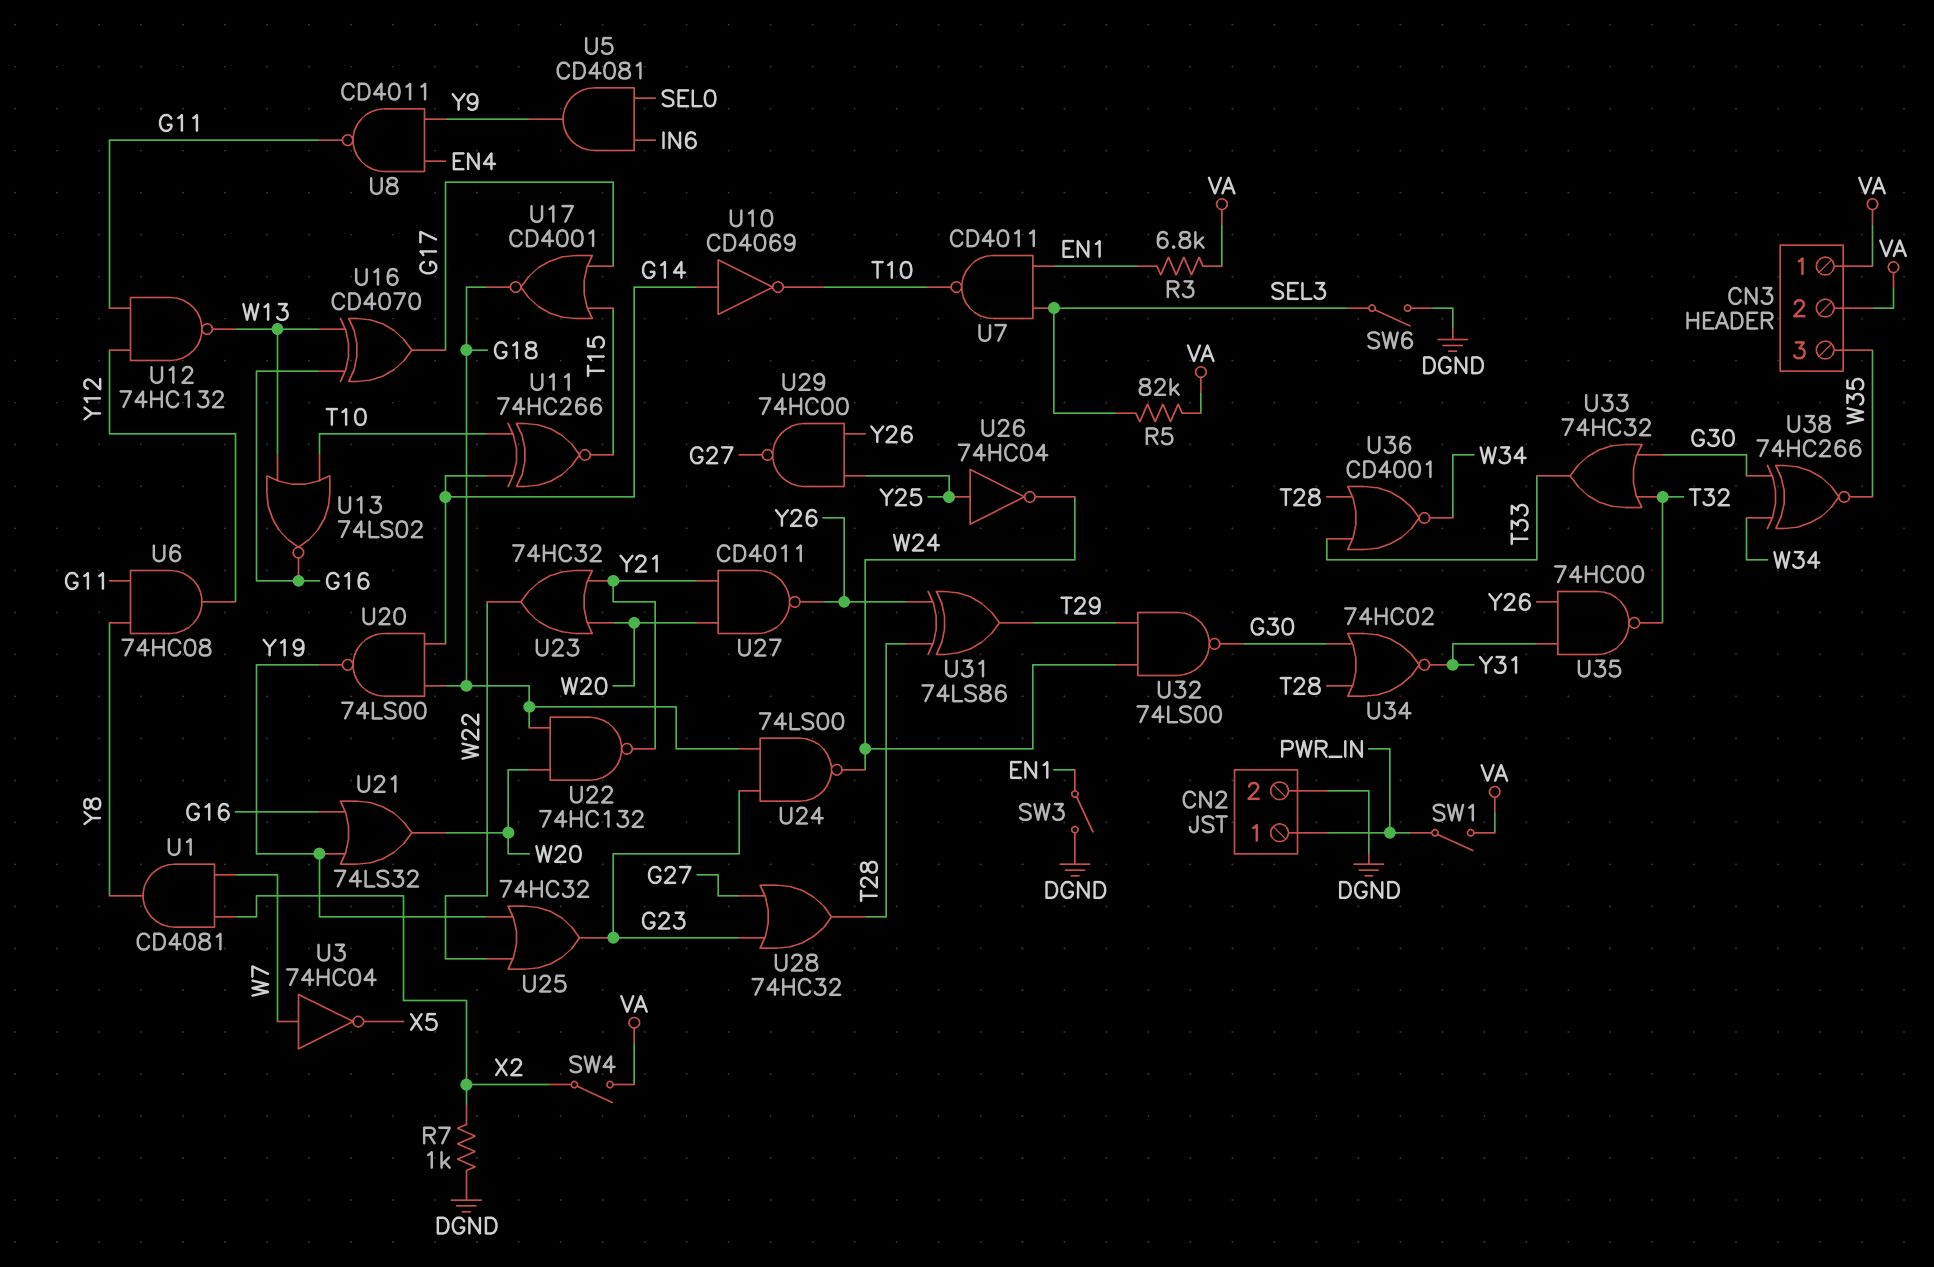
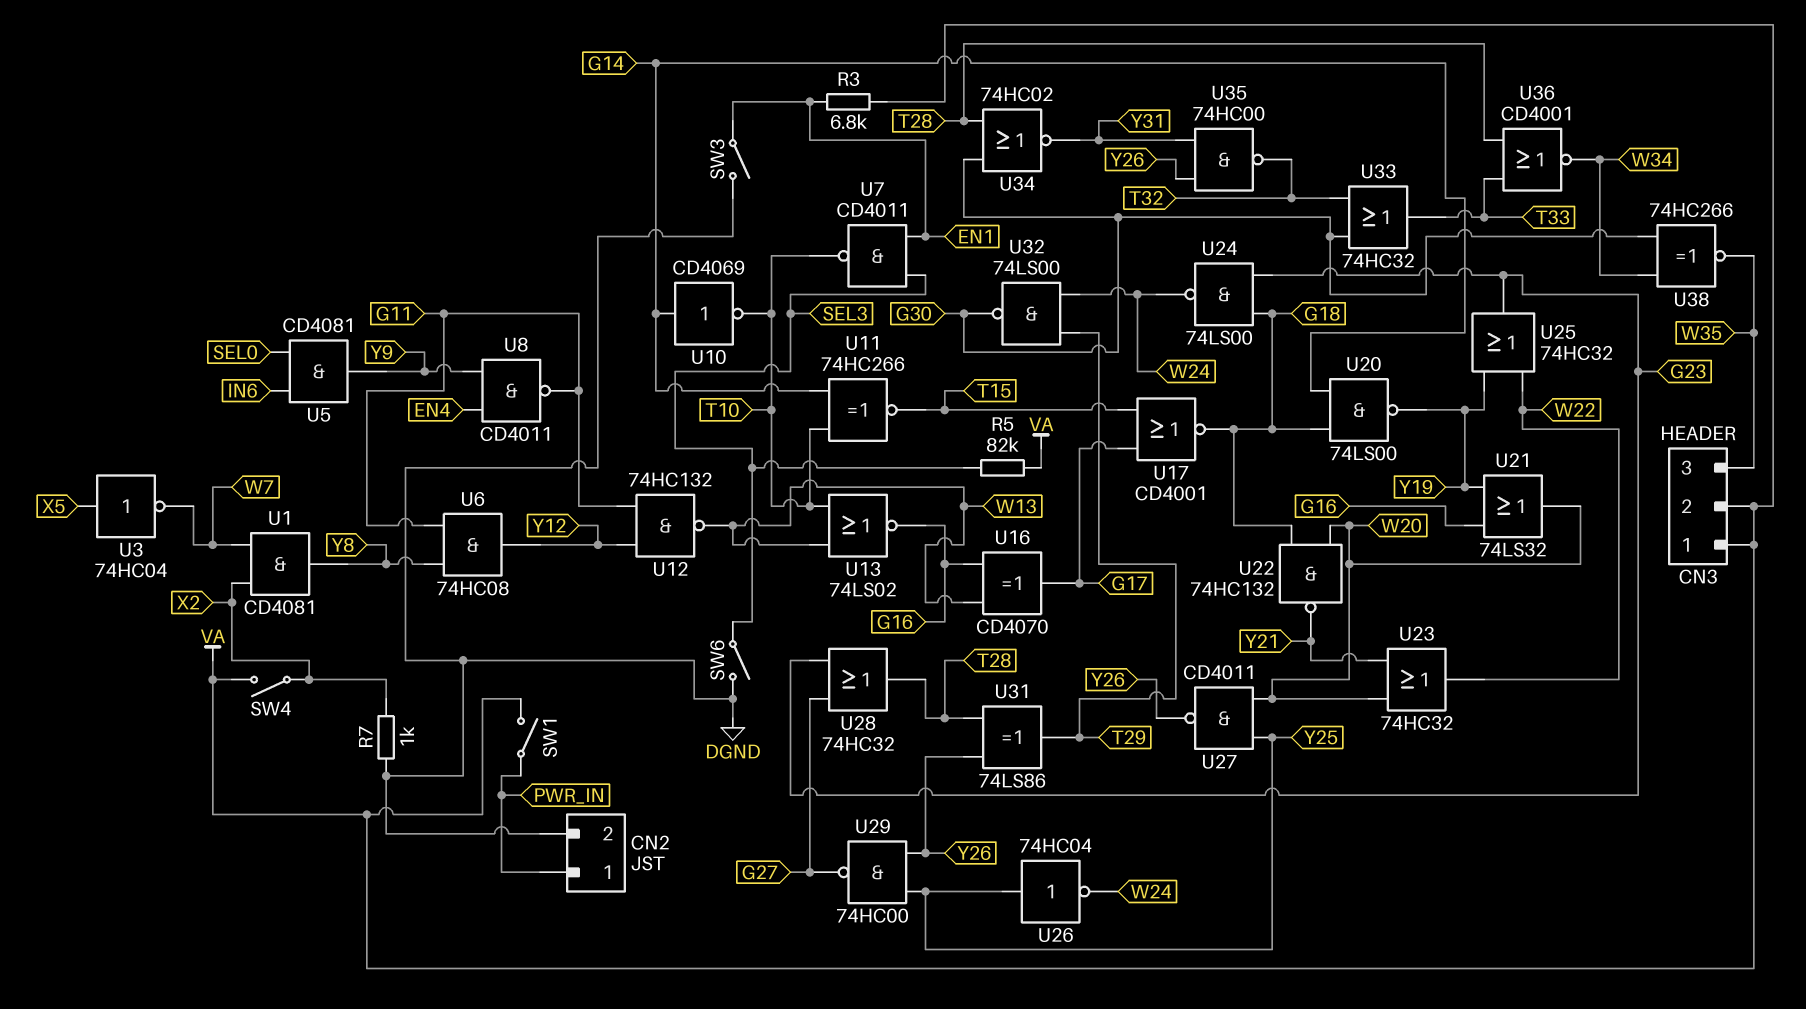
U3: NOT 74HC04 (in W7, out X5) -> NOT 74HC04 (in X5, out W7)
U27: NAND CD4011 (in W20, in Y21, out Y26) -> NAND CD4011 (in W20, in Y25, out Y26)

